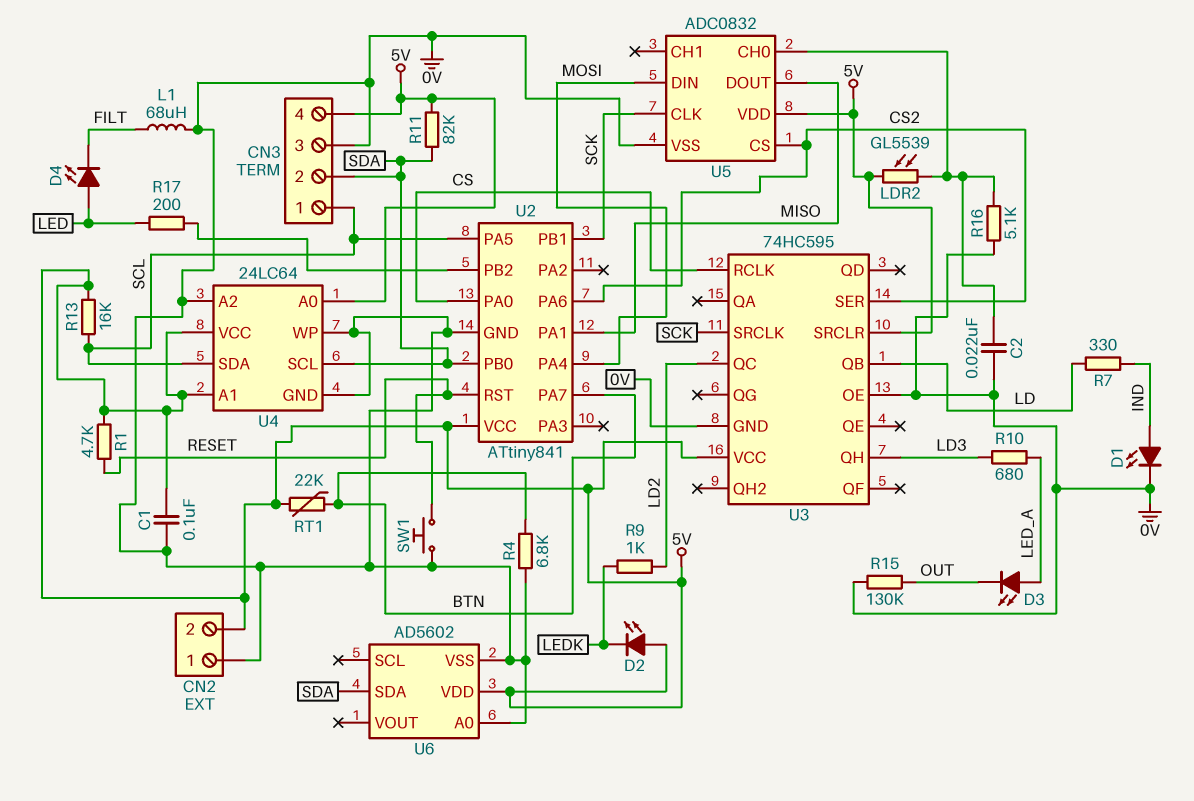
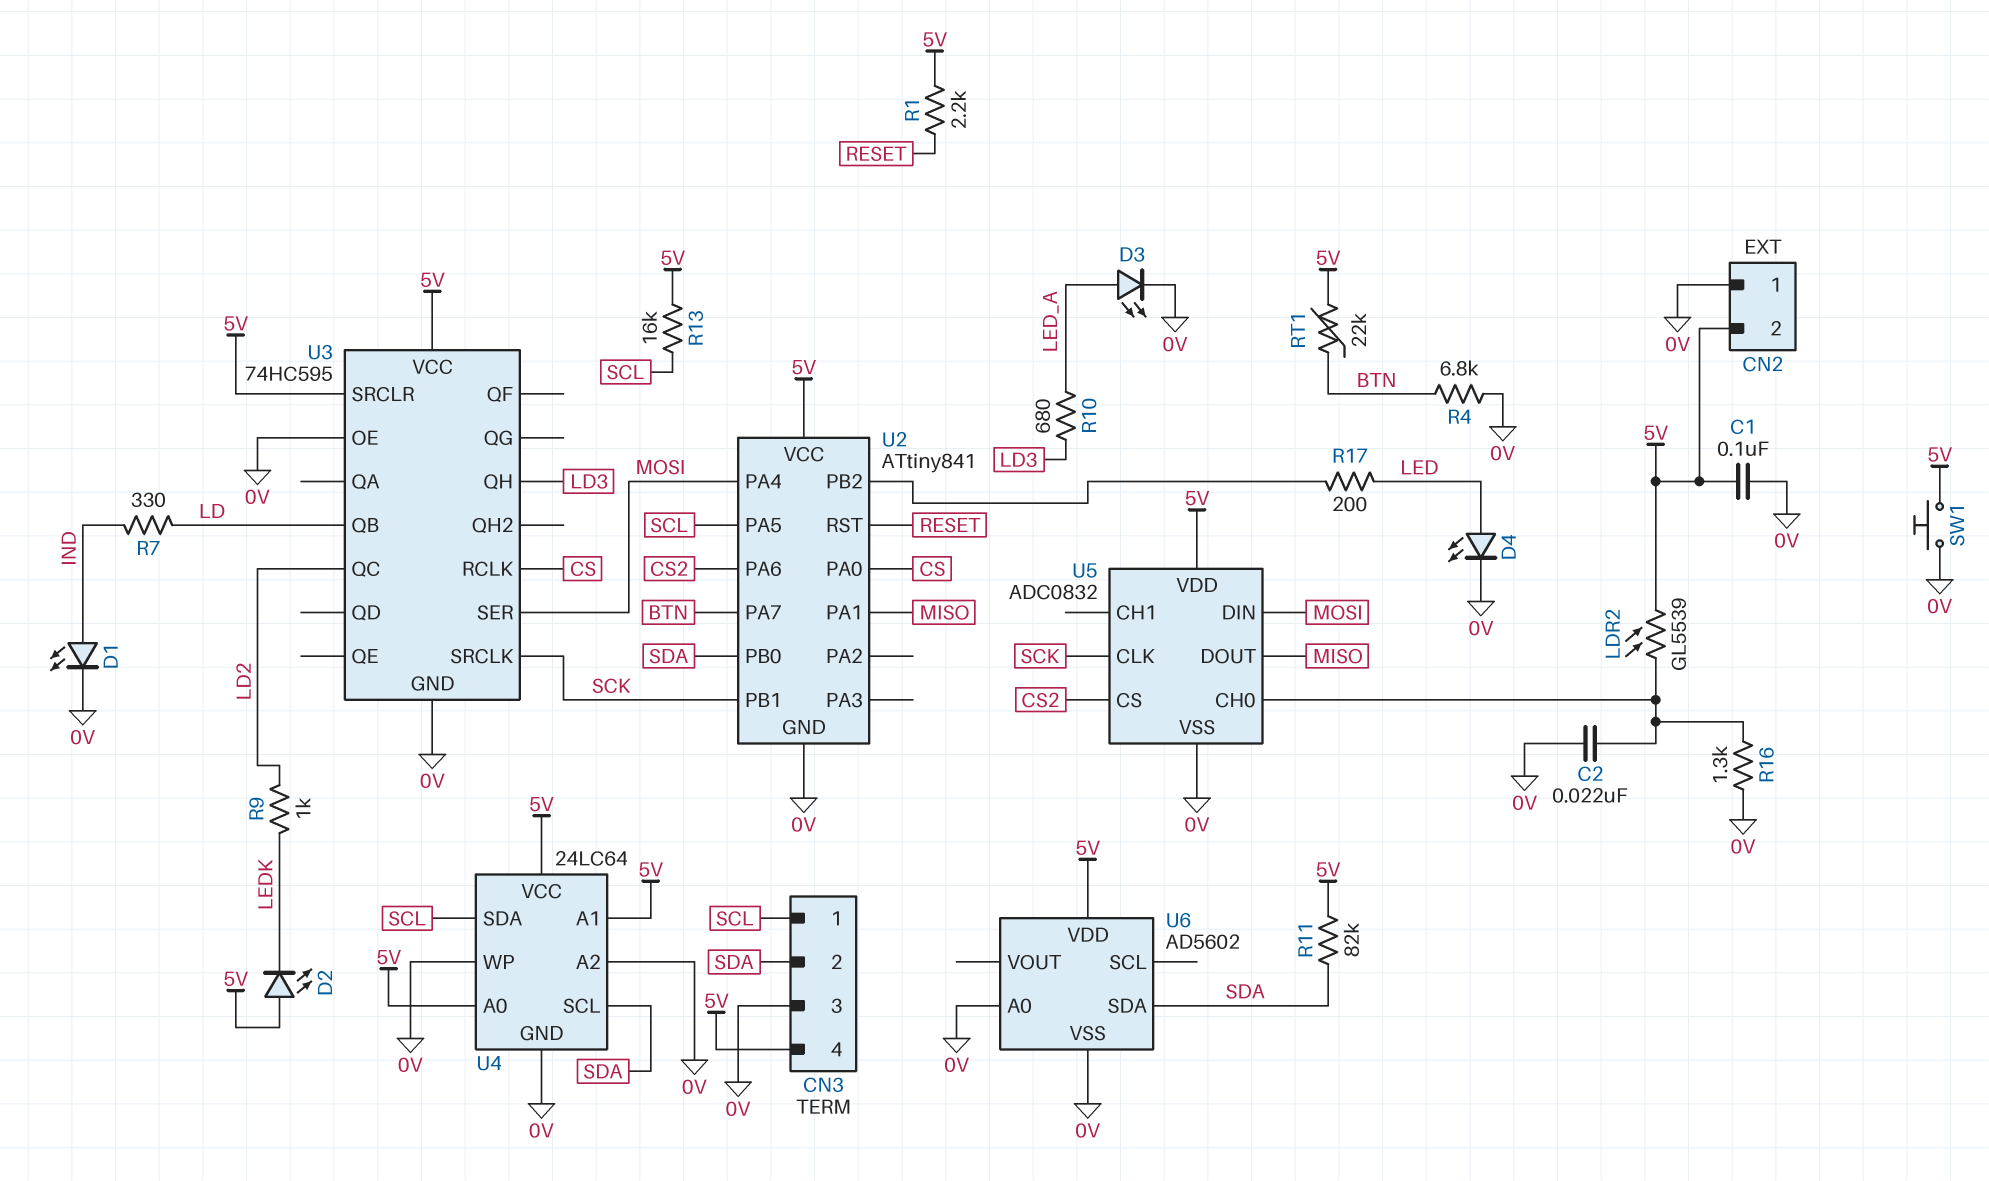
D3: LED (A LED_A, K OUT) -> LED (A LED_A, K 0V)
D4: LED (A LED, K FILT) -> LED (A LED, K 0V)
L1: 68uH (0V, FILT) -> none
R1: 4.7k (5V, RESET) -> 2.2k (5V, RESET)
R15: 130k (0V, OUT) -> none
R16: 5.1k (0V, U5/CH0) -> 1.3k (0V, U5/CH0)
SW1: button (0V, RESET) -> button (0V, 5V)
U3 pin SER: CS2 -> MOSI

